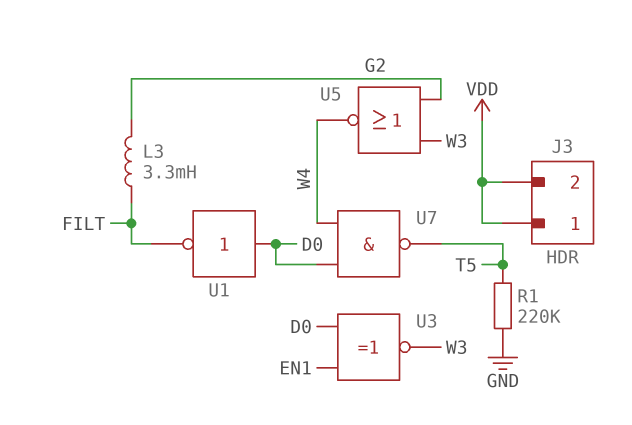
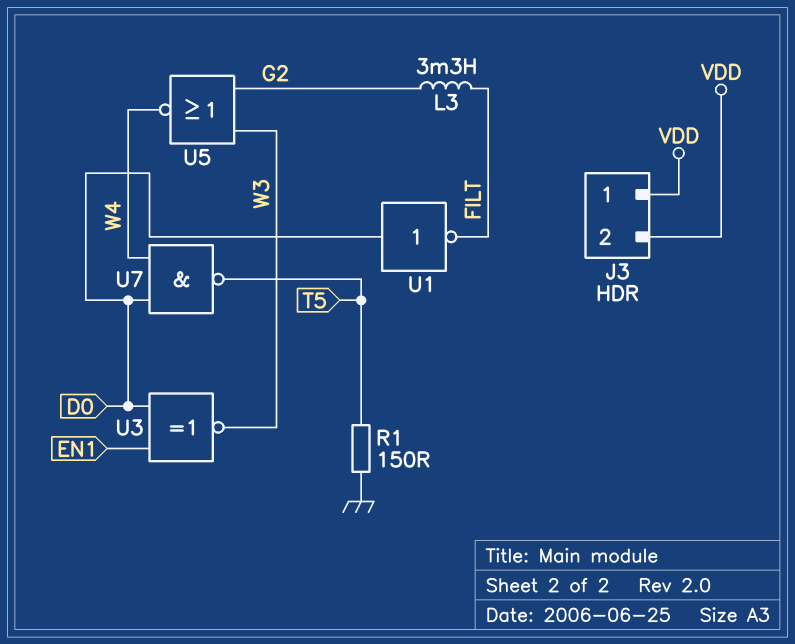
R1: 220k (GND, T5) -> 150 (GND, T5)

